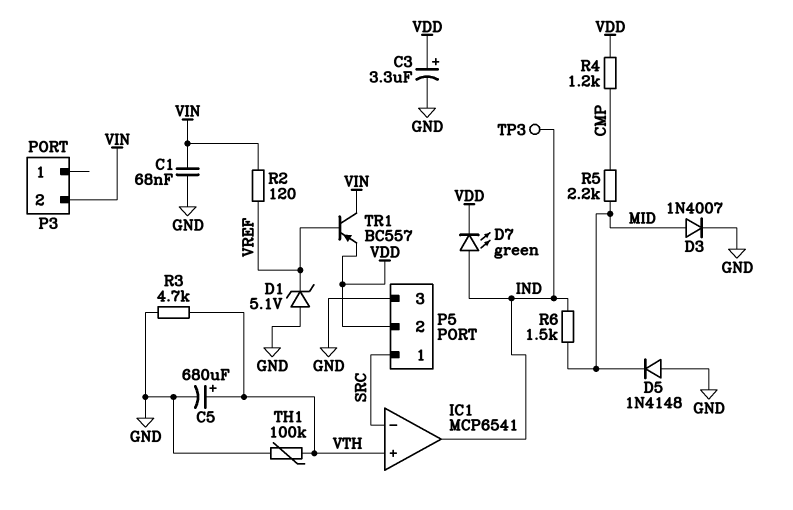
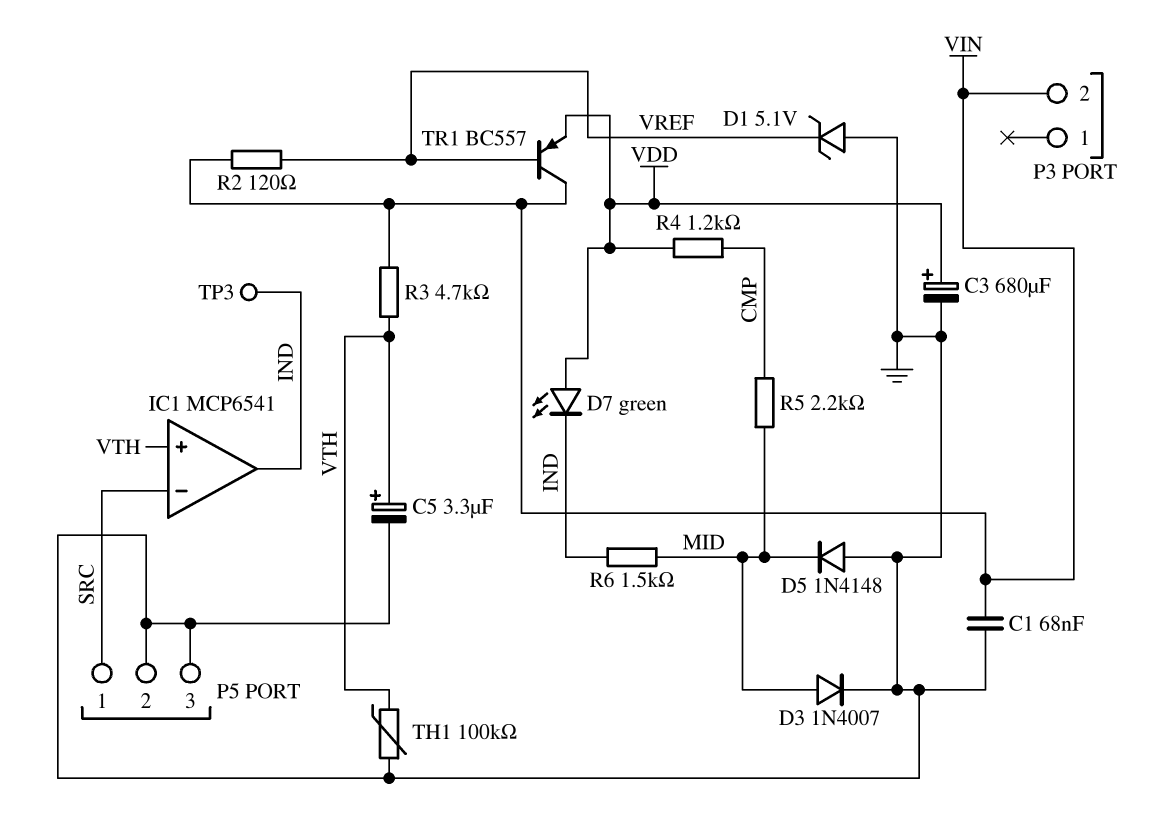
C3: 3.3uF (plus VDD, minus GND) -> 680uF (plus VDD, minus GND)
C5: 680uF (plus VTH, minus GND) -> 3.3uF (plus VTH, minus GND)
D7: LED green (A IND, K VDD) -> LED green (A VDD, K IND)
P5 pin 2: VDD -> GND
R3: 4.7k (GND, VTH) -> 4.7k (VIN, VTH)

